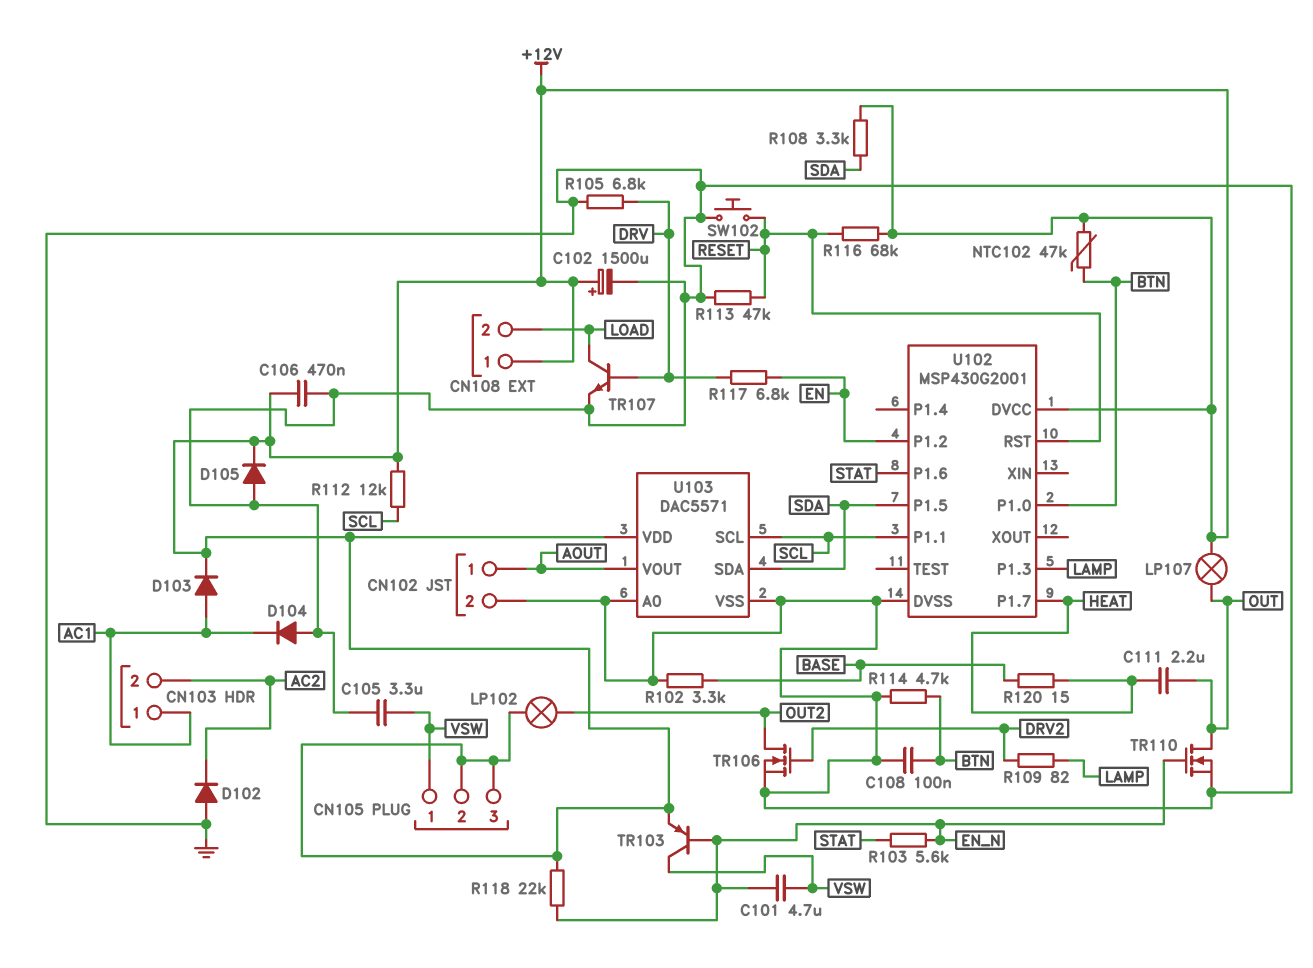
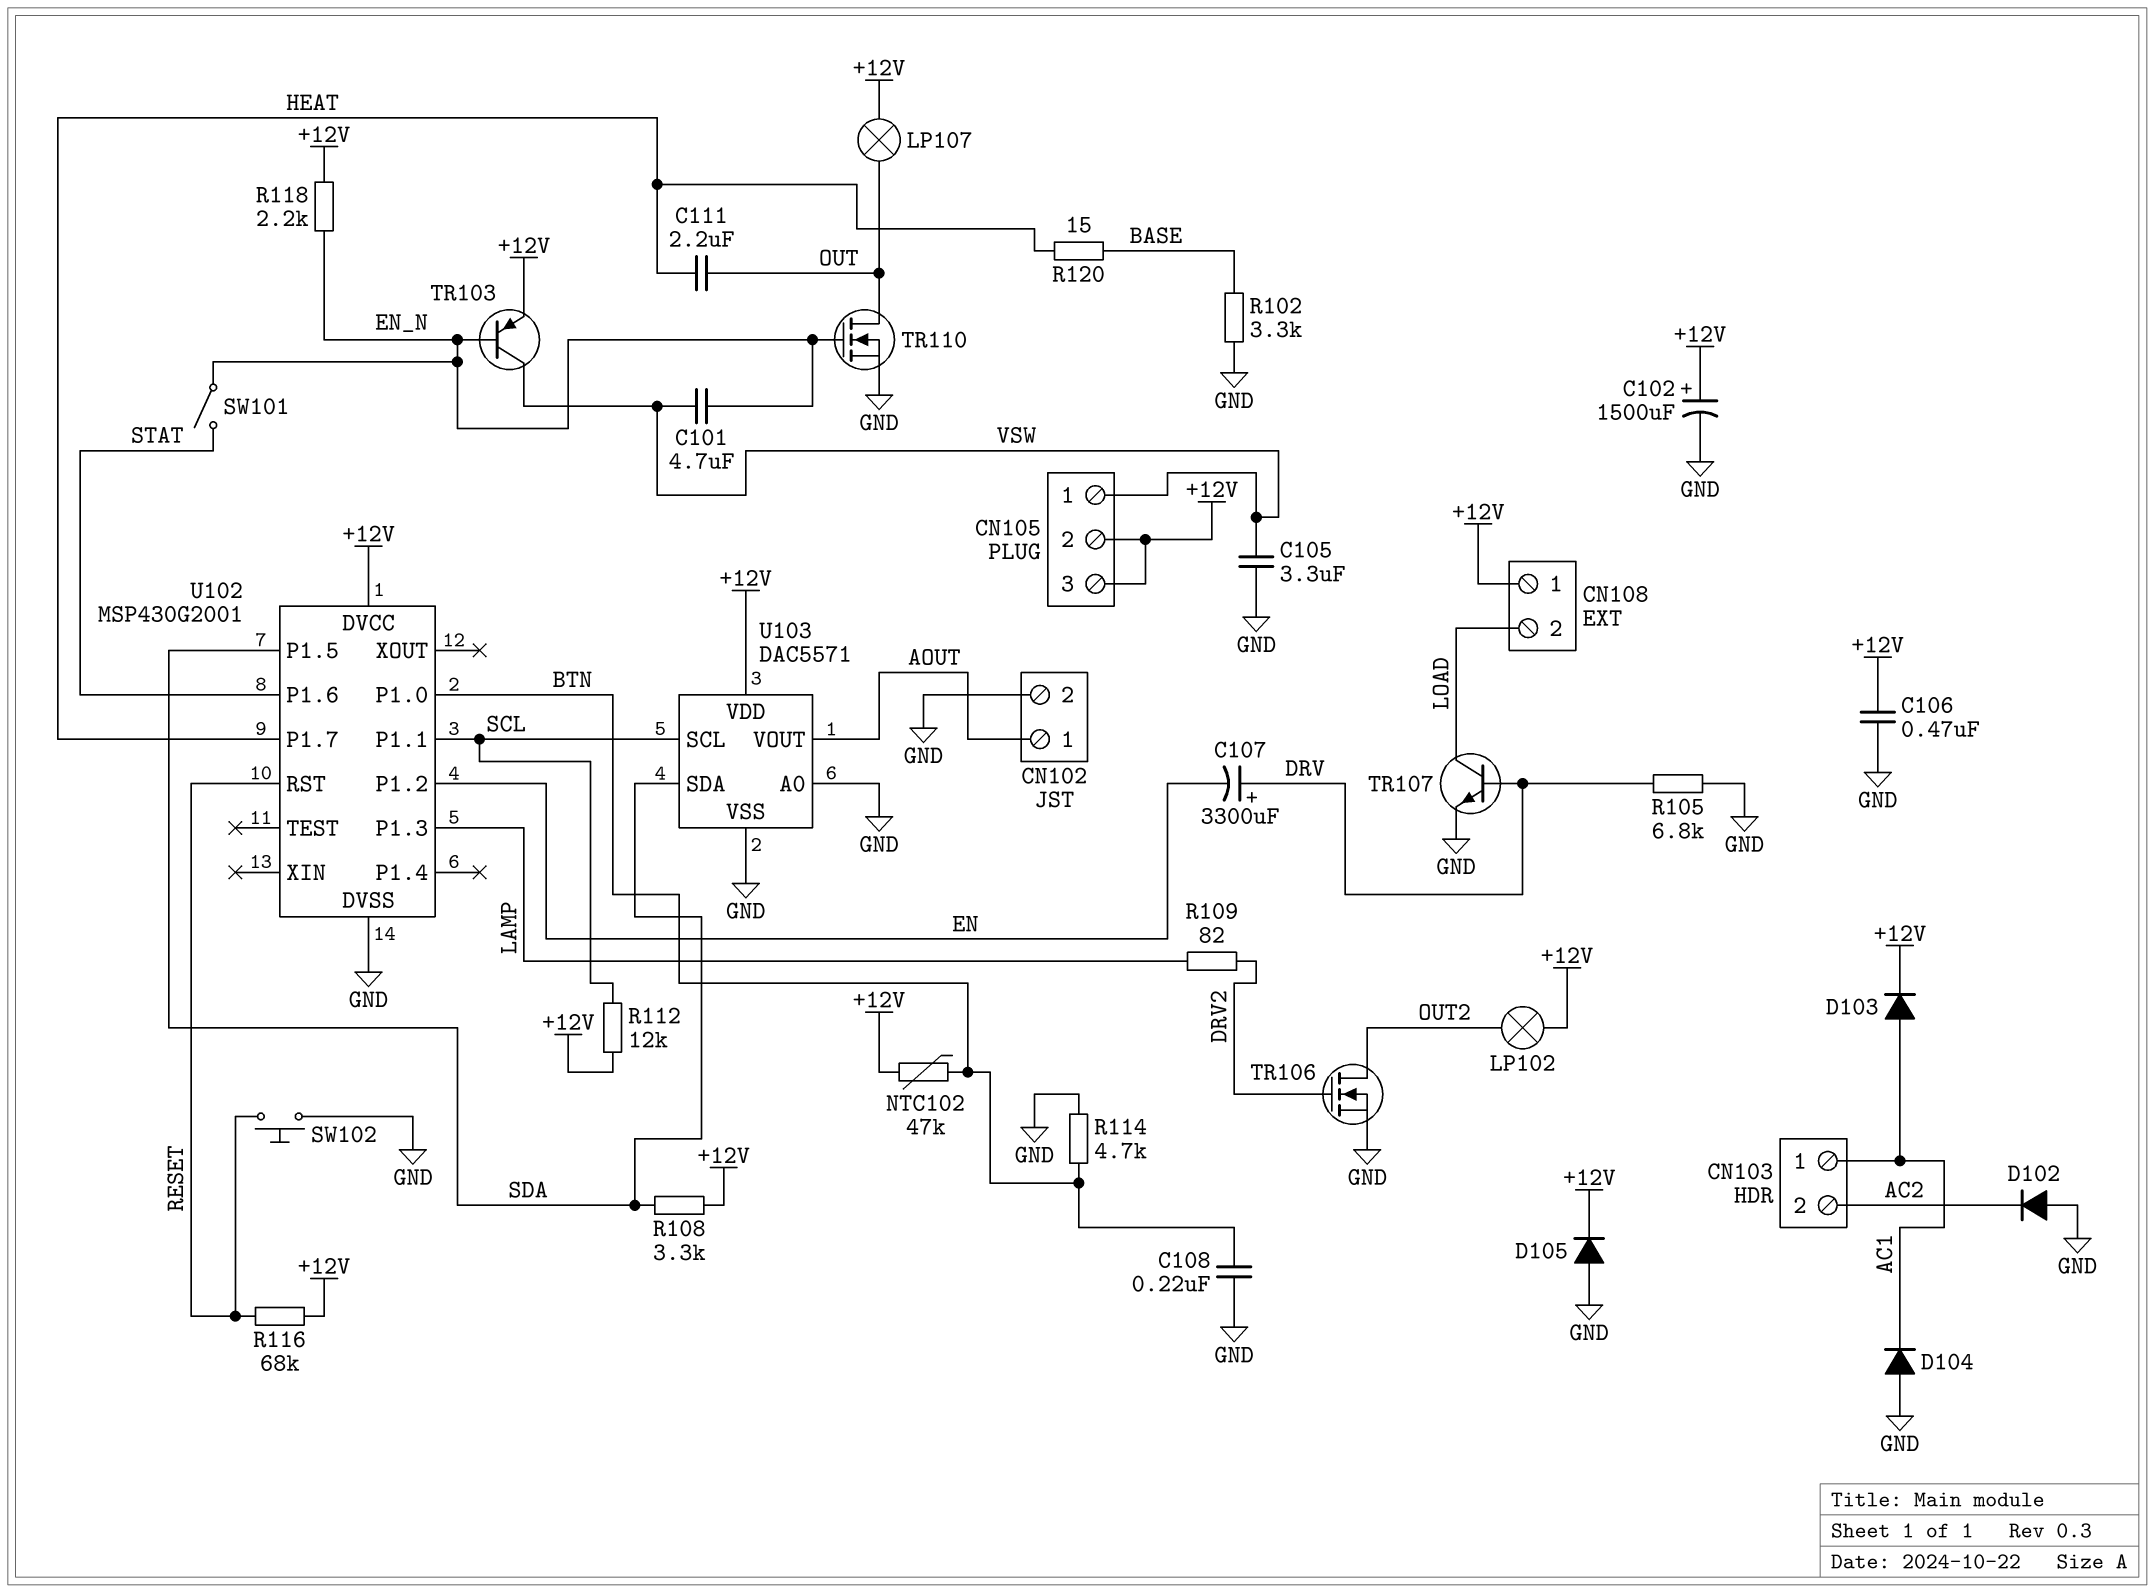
C107: none -> 3300uF (plus DRV, minus EN)
C108: 100nF (BTN, GND) -> 220nF (BTN, GND)
R103: 5.6k (EN_N, STAT) -> none
R113: 47k (GND, RESET) -> none
R117: 6.8k (DRV, EN) -> none
R118: 22k (+12V, EN_N) -> 2.2k (+12V, EN_N)
SW101: none -> switch (EN_N, STAT)

